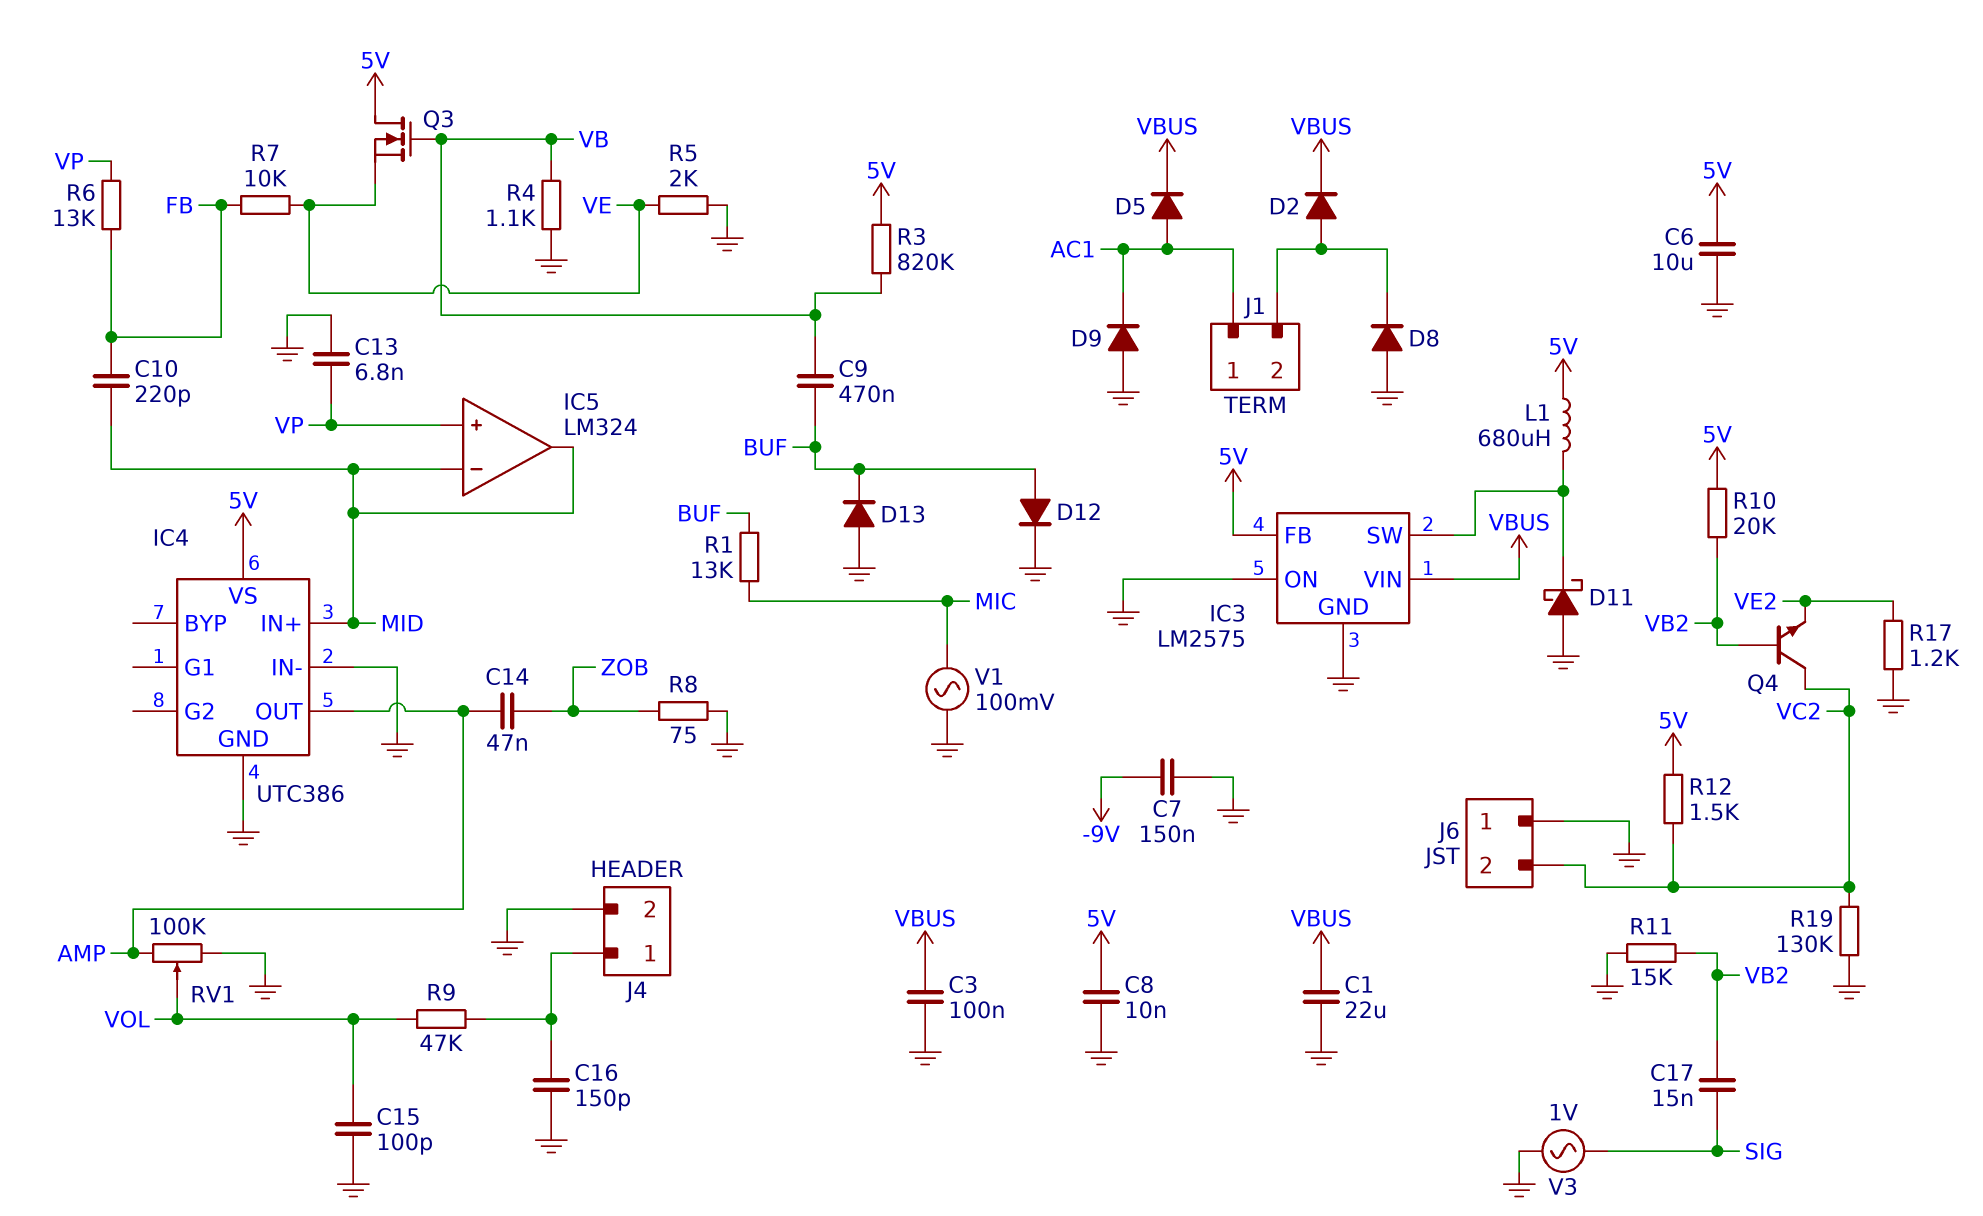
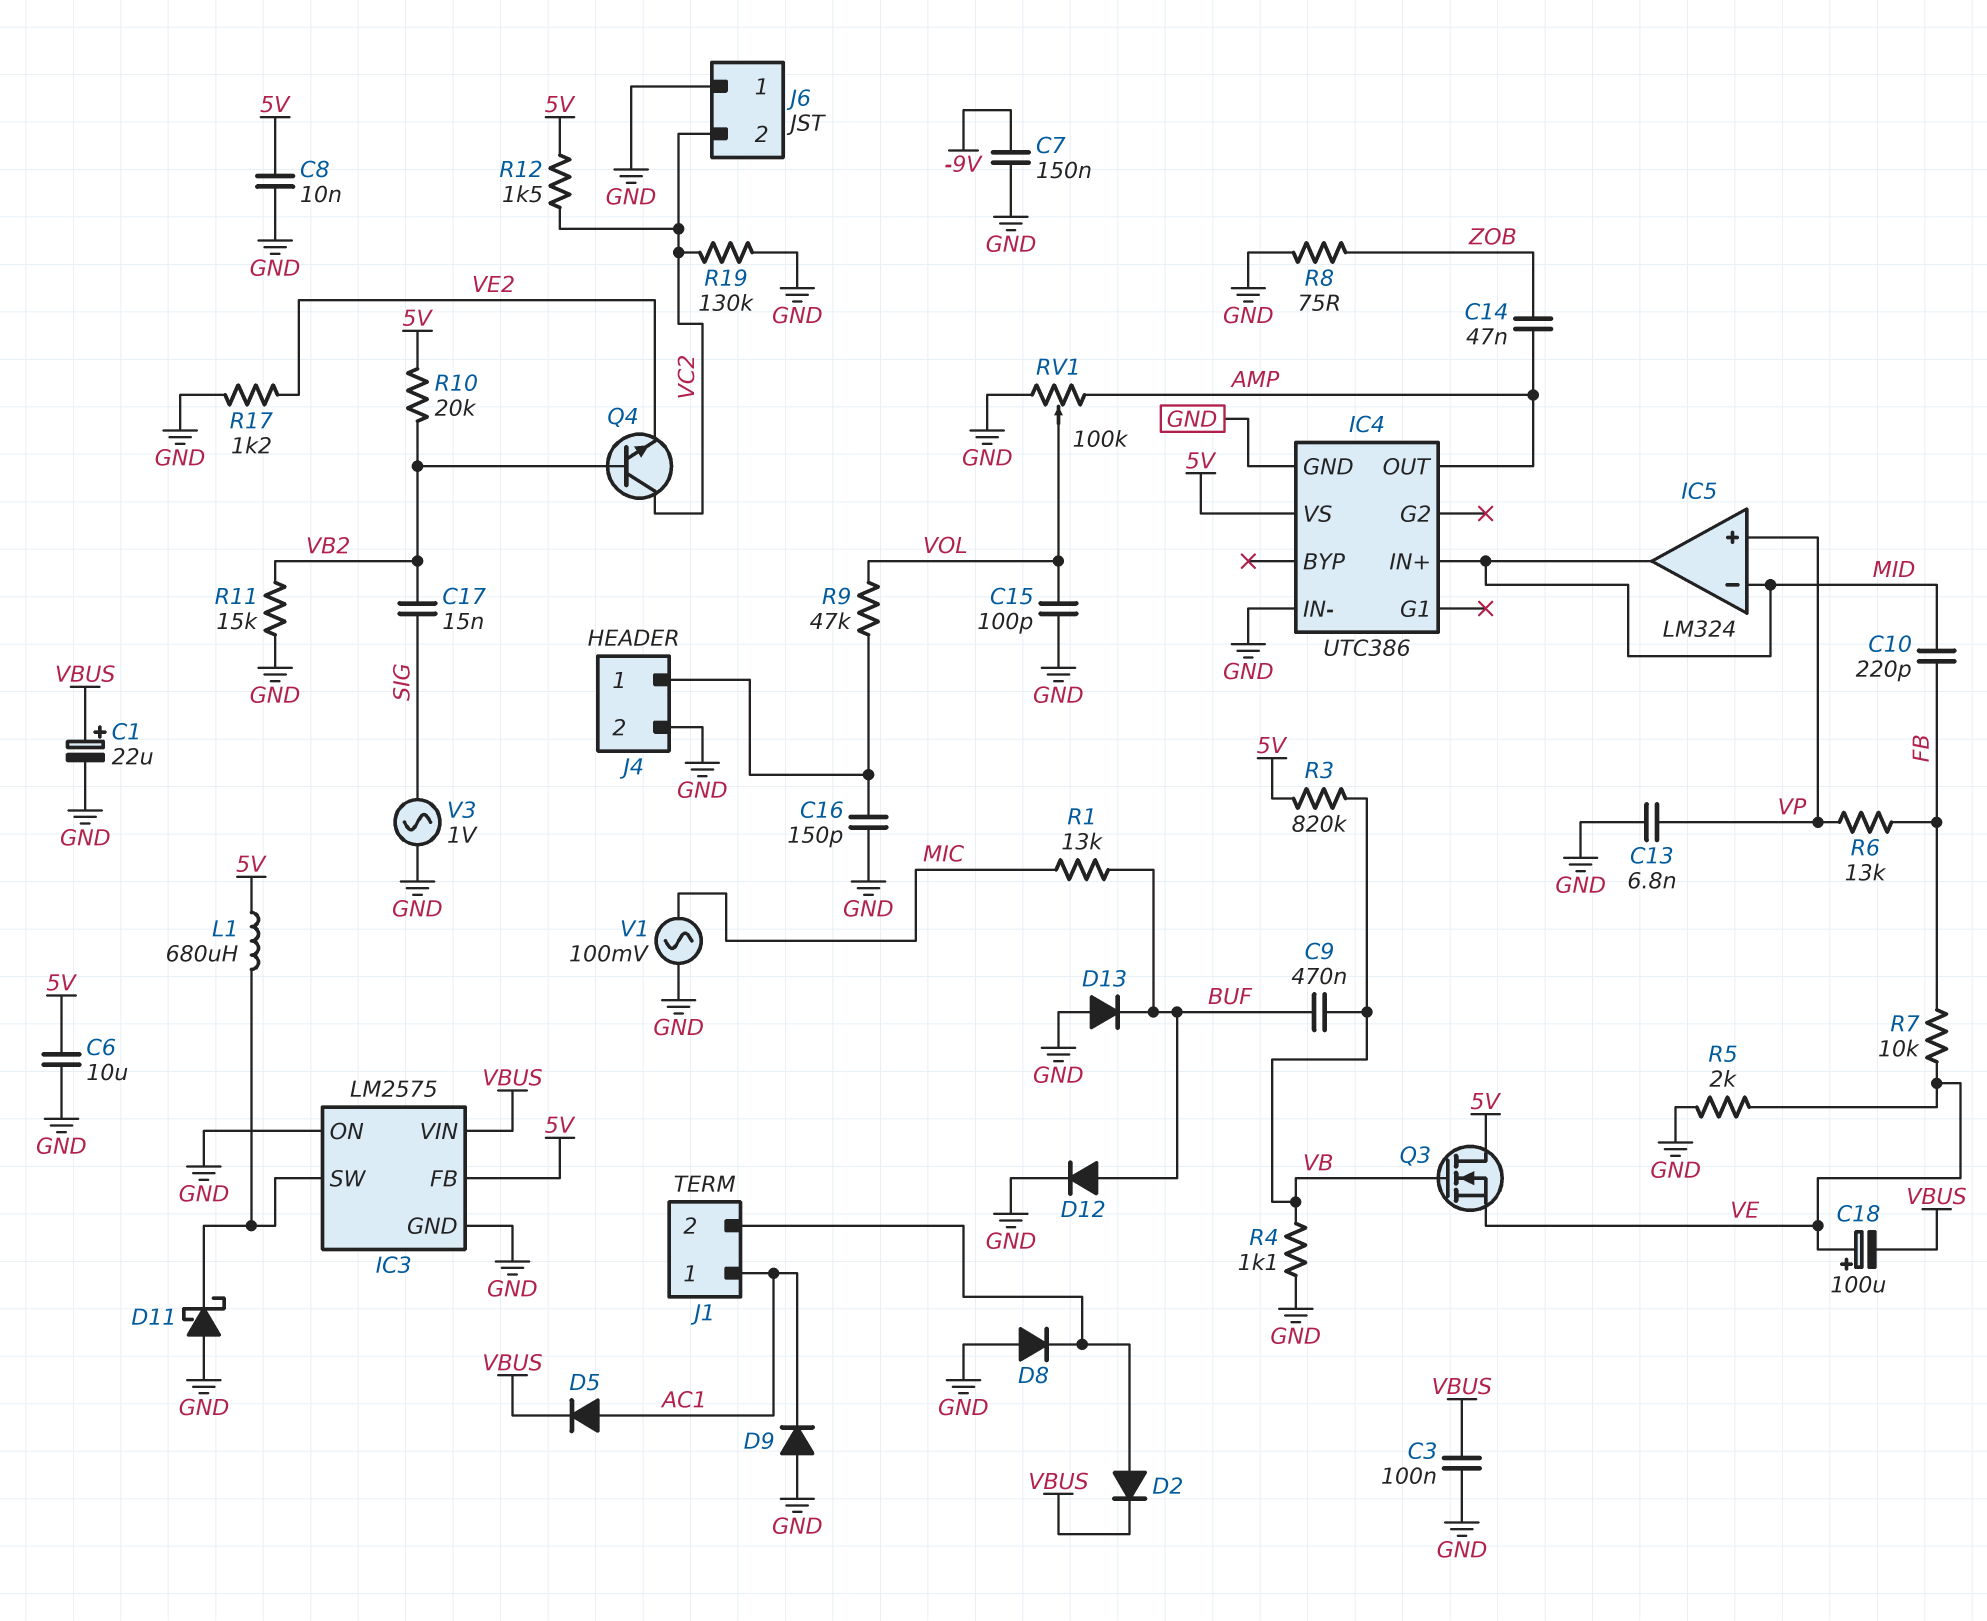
C1: 22uF (GND, VBUS) -> 22uF (plus VBUS, minus GND)
C18: none -> 100uF (plus VE, minus VBUS)

